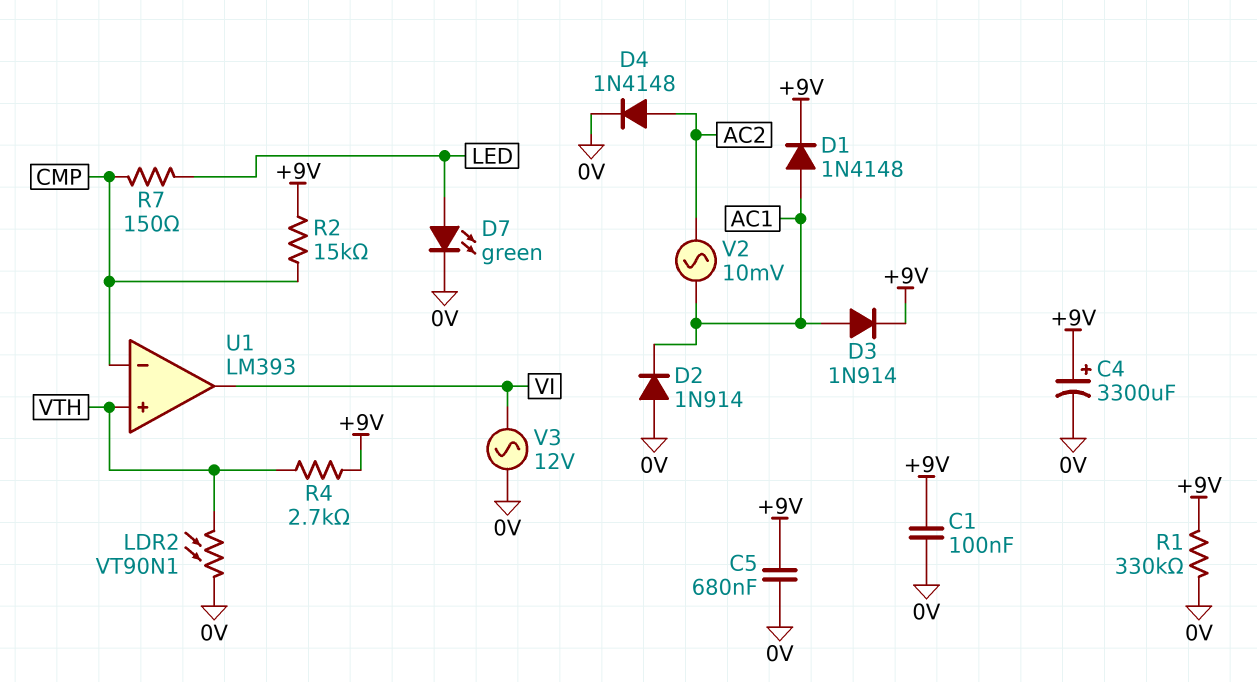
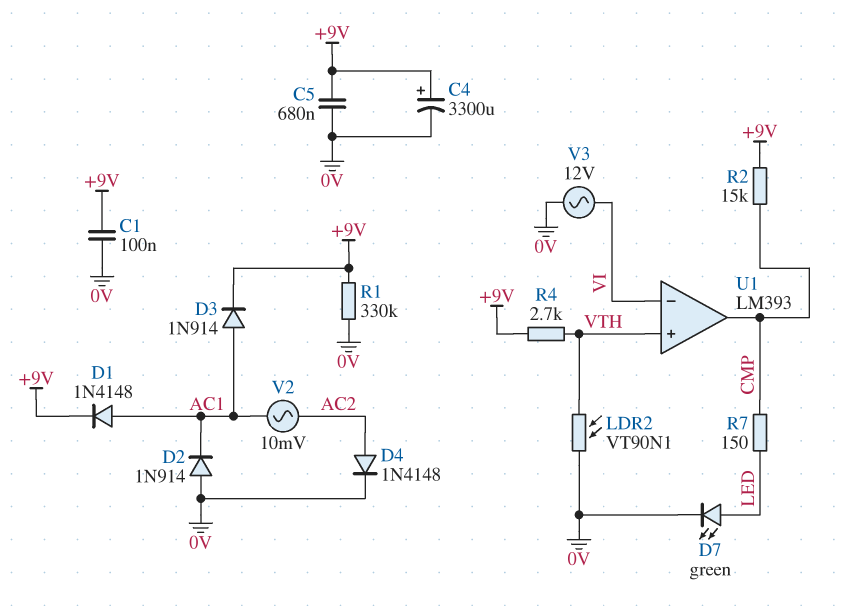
U1 pin in-: CMP -> VI
U1 pin out: VI -> CMP

